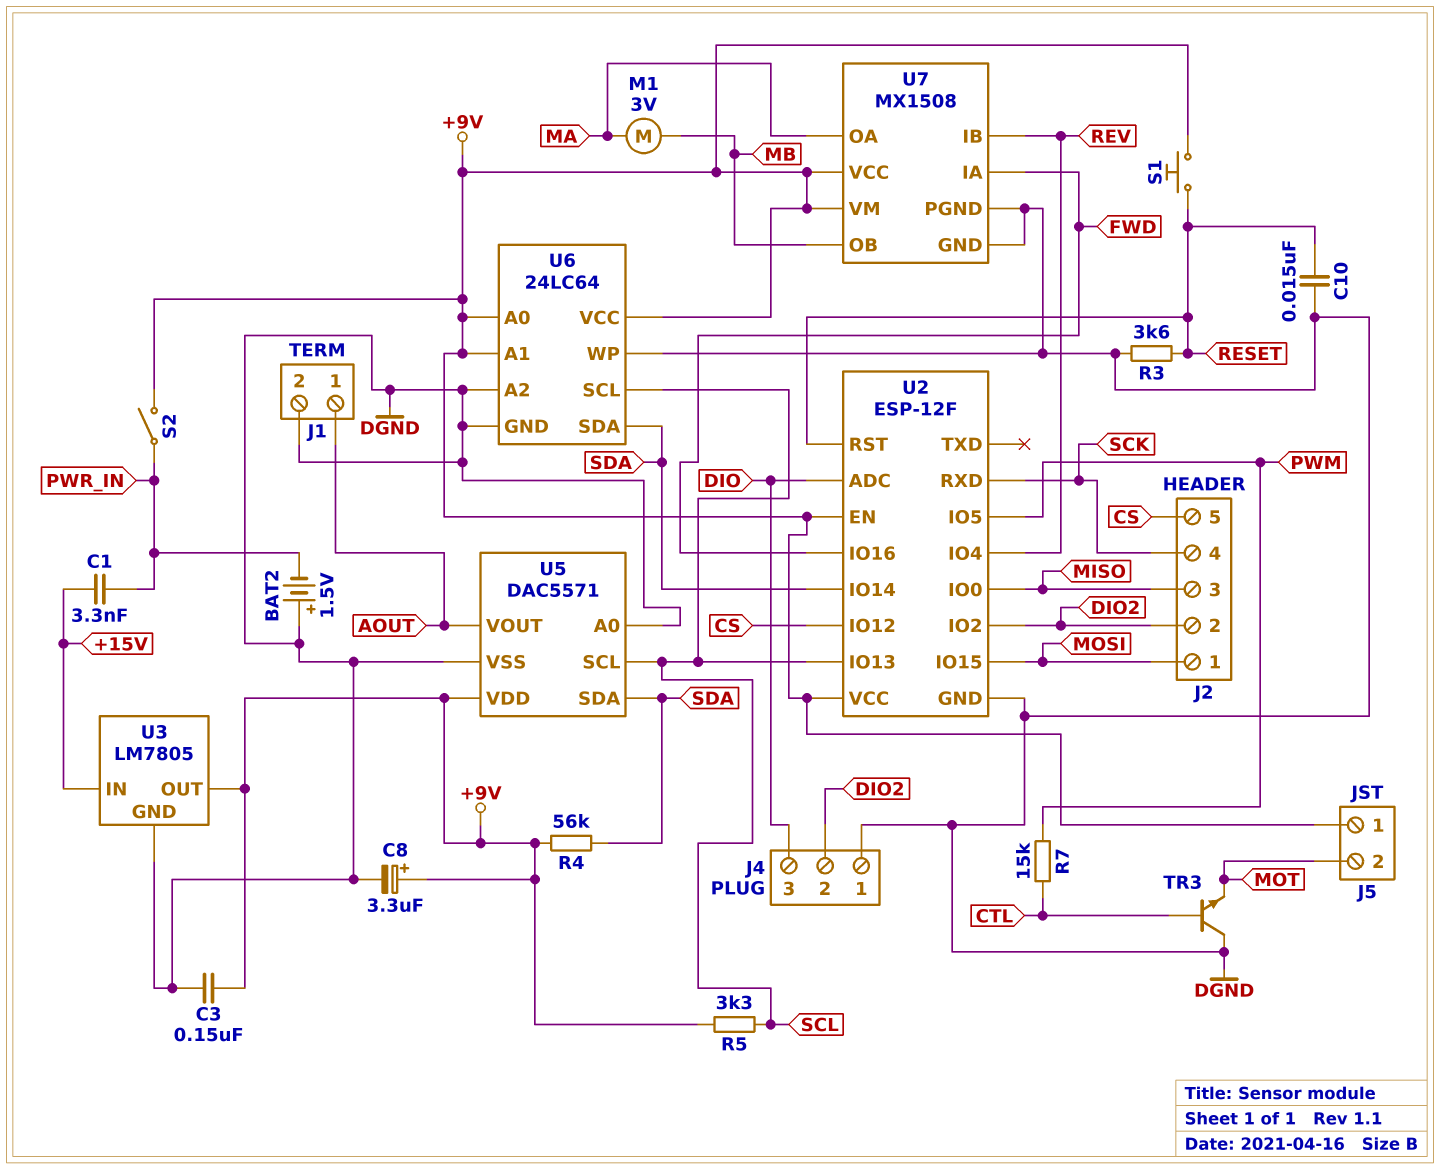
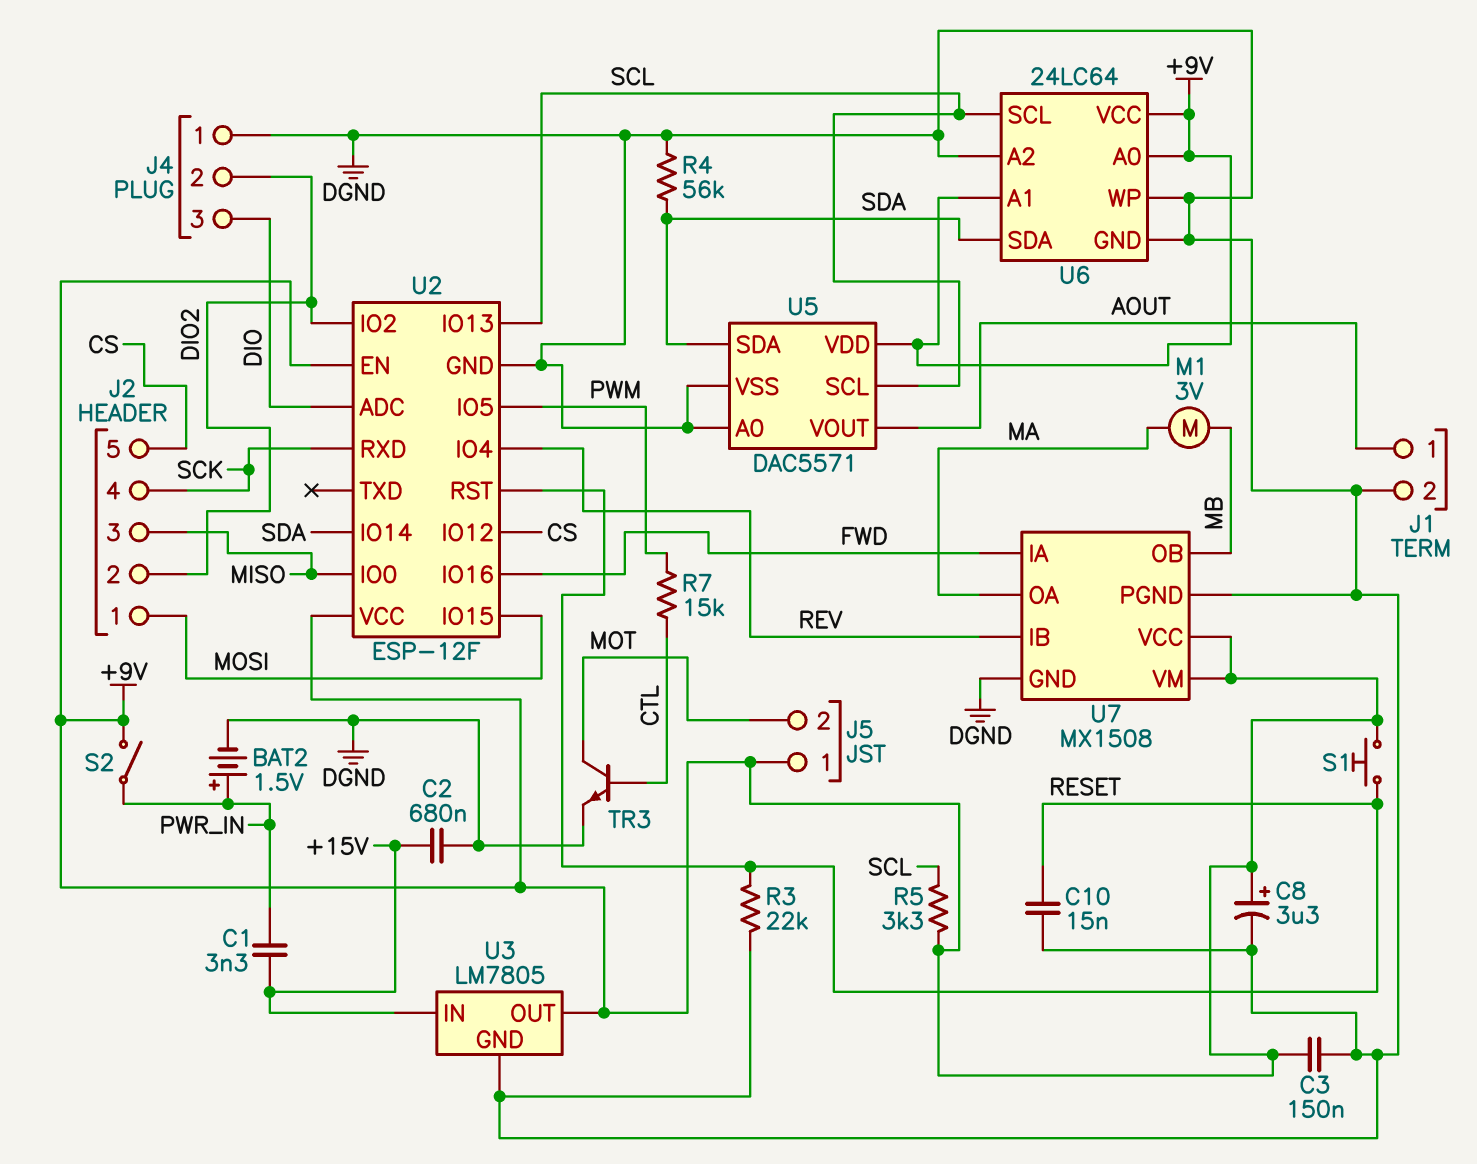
BAT2: 1.5V (plus DGND, minus PWR_IN) -> 1.5V (plus PWR_IN, minus DGND)
C2: none -> 680nF (+15V, DGND)
R3: 3.6k (DGND, RESET) -> 22k (DGND, RESET)
R4: 56k (+9V, SDA) -> 56k (DGND, SDA)
TR3: NPN (B CTL, C DGND, E MOT) -> NPN (B CTL, C MOT, E DGND)

